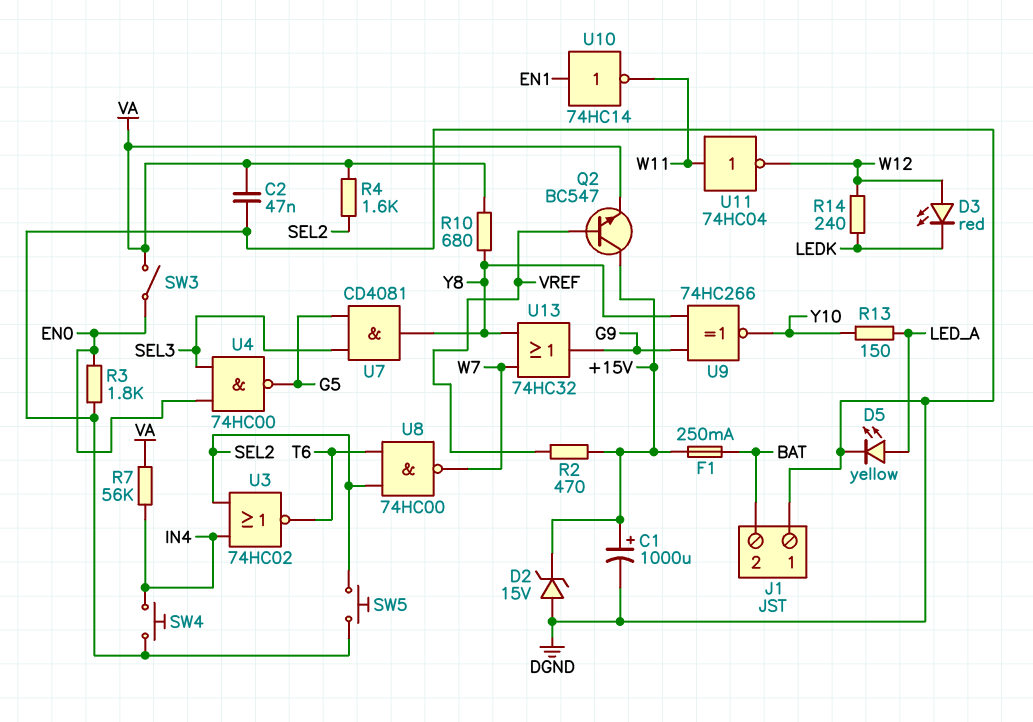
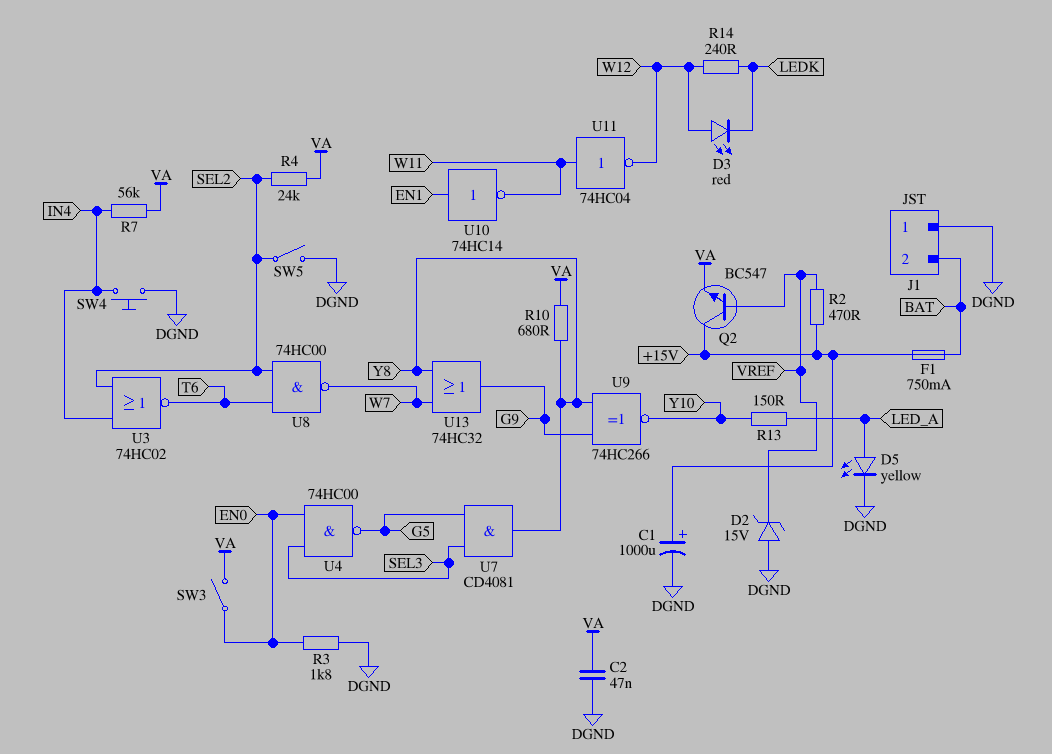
D2: zener 15V (A DGND, K +15V) -> zener 15V (A DGND, K VREF)
F1: 250mA (+15V, BAT) -> 750mA (+15V, BAT)
R4: 1.6k (SEL2, VA) -> 24k (SEL2, VA)
SW5: button (DGND, SEL2) -> switch (DGND, SEL2)

